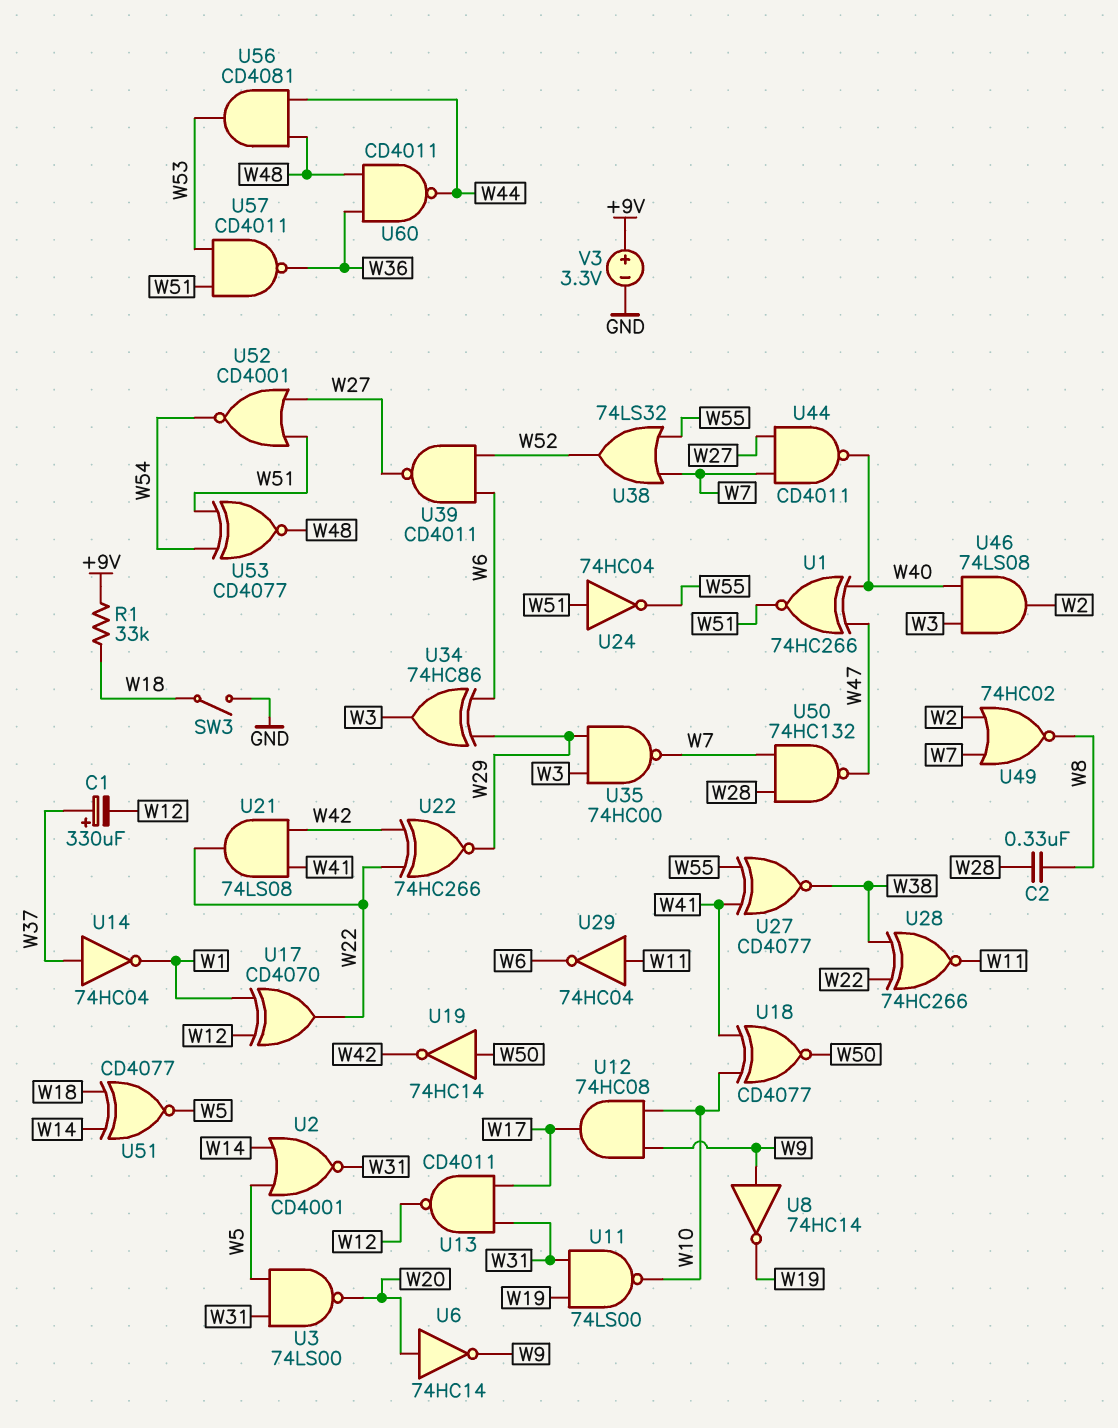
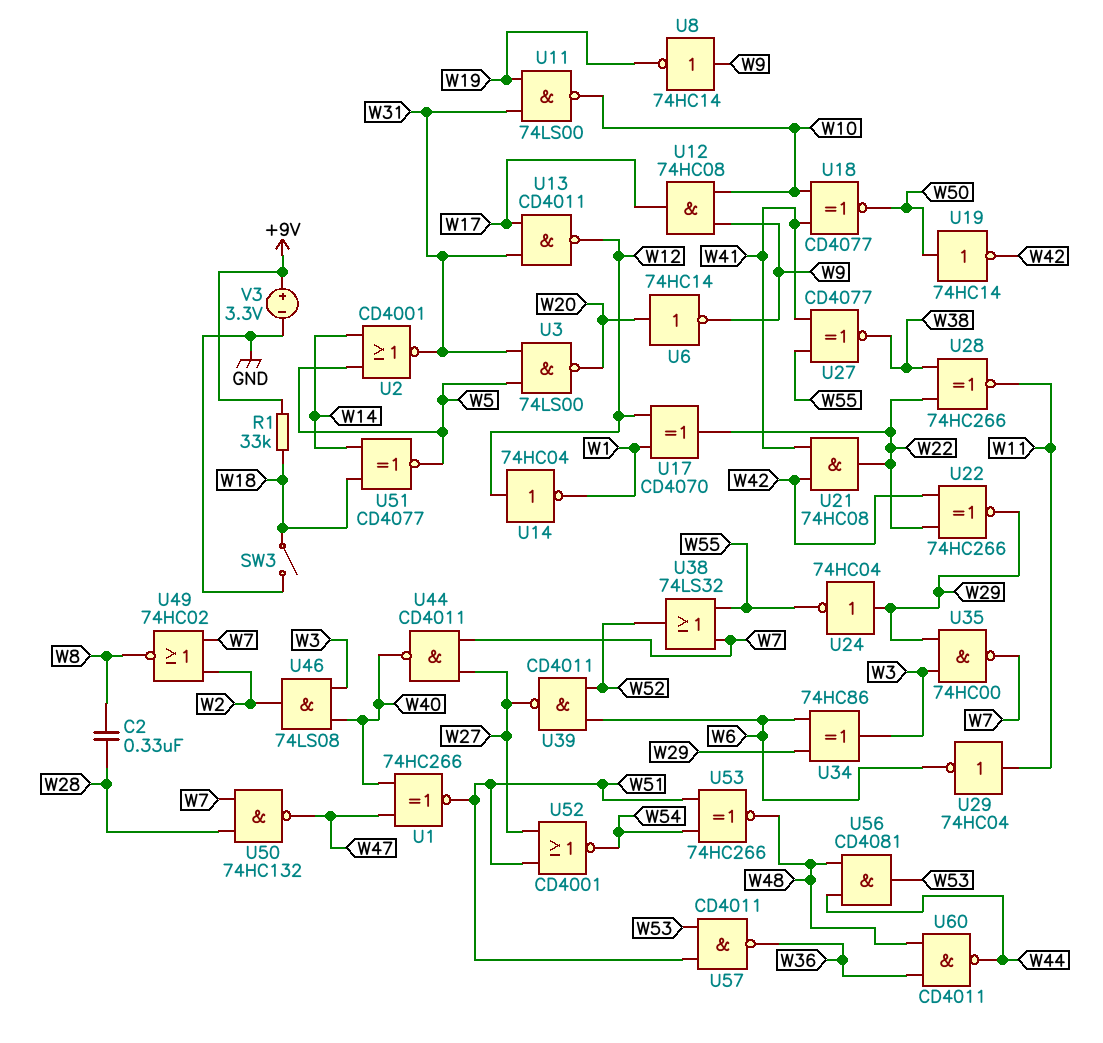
C1: 330uF (plus W37, minus W12) -> none
U14: NOT 74HC04 (in W37, out W1) -> NOT 74HC04 (in W12, out W1)
U21: AND 74LS08 (in W41, in W42, out W22) -> AND 74HC08 (in W41, in W42, out W22)
U24: NOT 74HC04 (in W51, out W55) -> NOT 74HC04 (in W29, out W55)
U53: XNOR CD4077 (in W51, in W54, out W48) -> XNOR 74HC266 (in W51, in W54, out W48)

